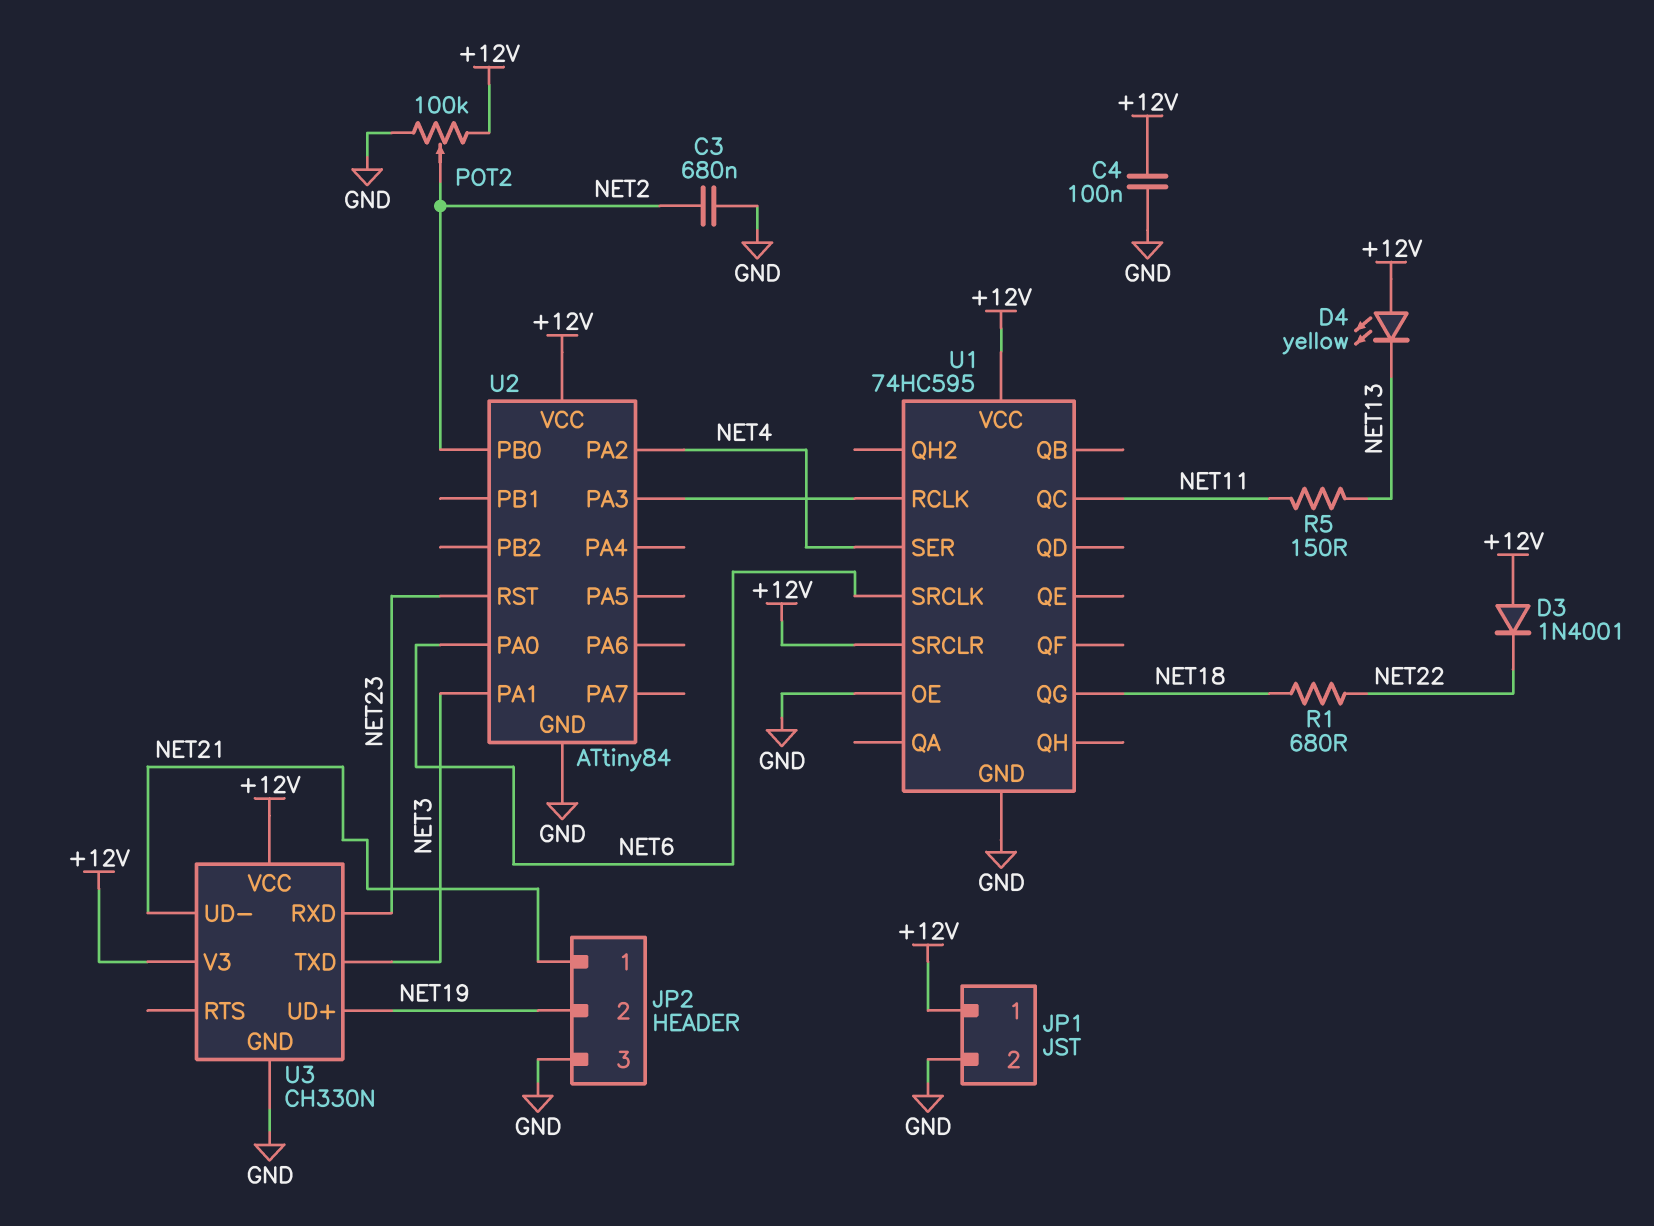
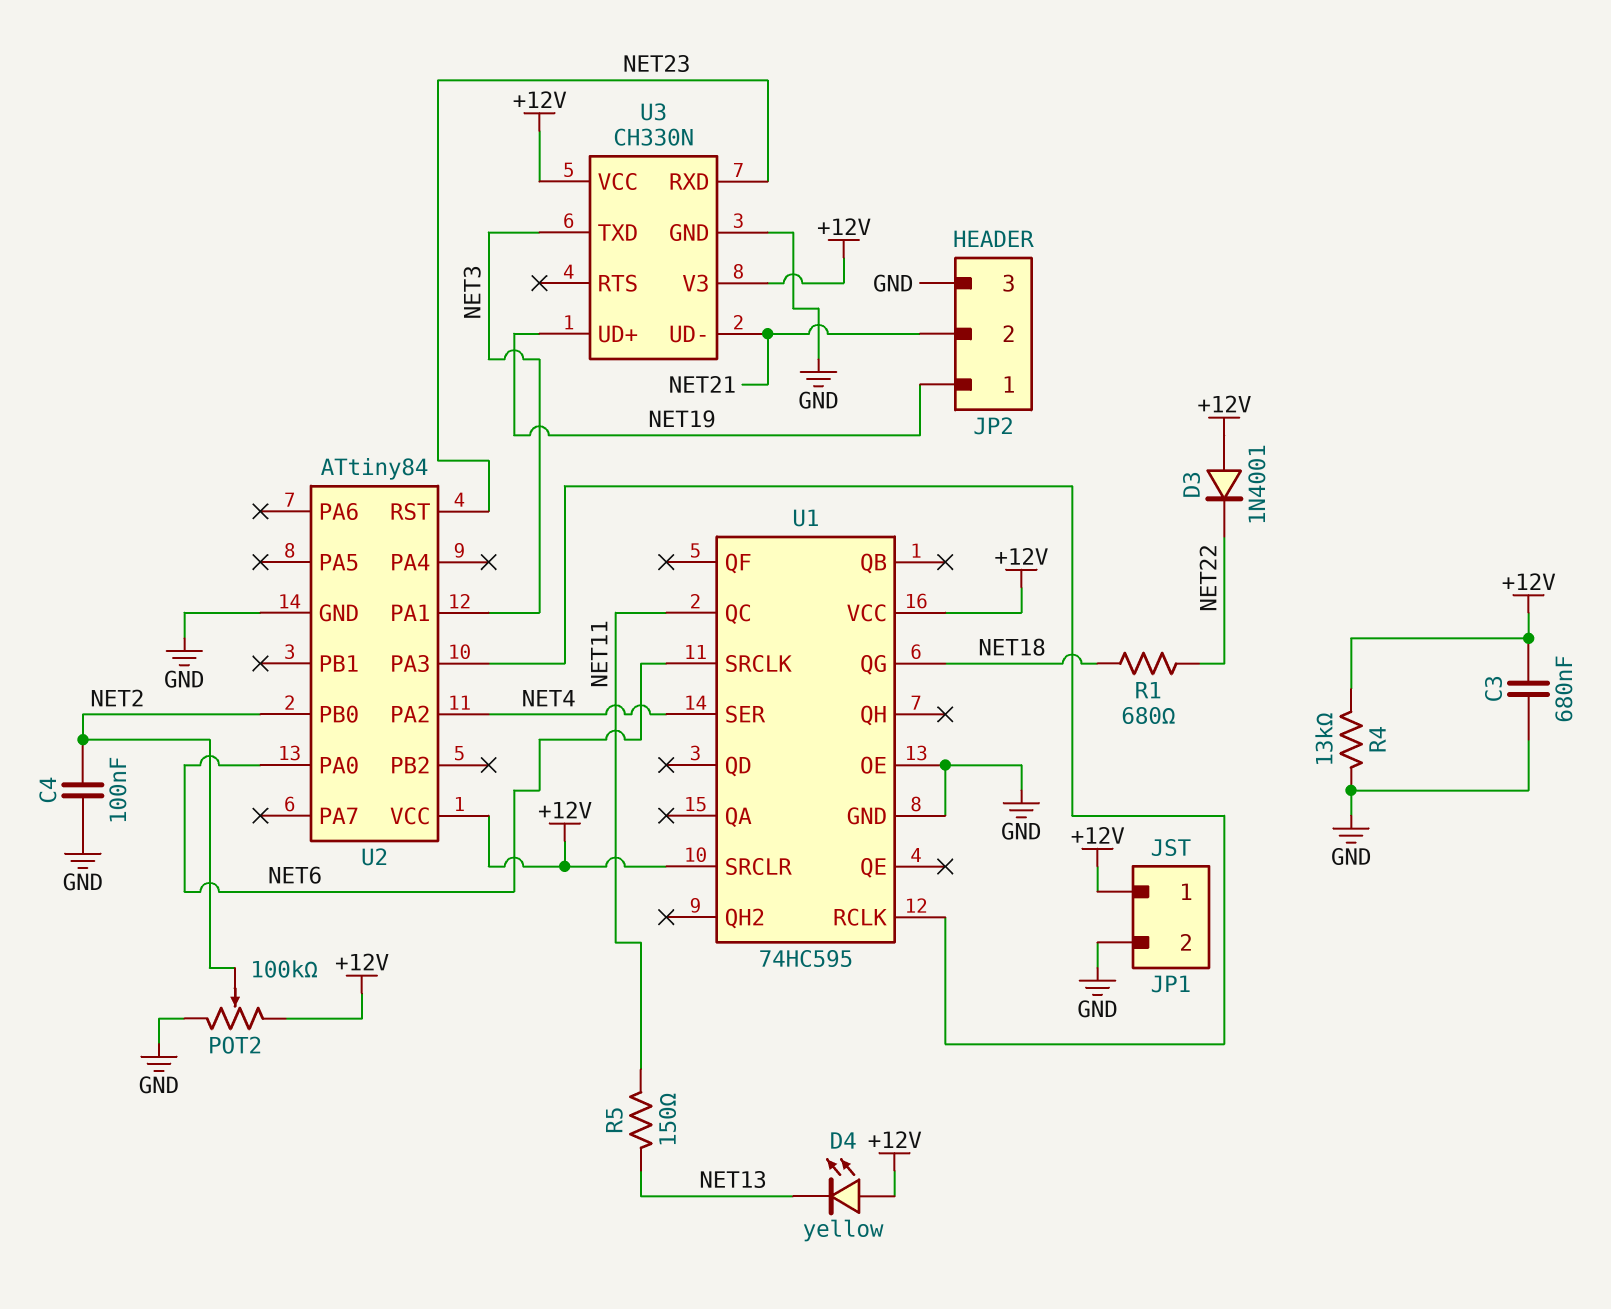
C3: 680nF (GND, NET2) -> 680nF (+12V, GND)
C4: 100nF (+12V, GND) -> 100nF (GND, NET2)
JP2 pin 1: NET21 -> NET19
JP2 pin 2: NET19 -> NET21
R4: none -> 13k (+12V, GND)

